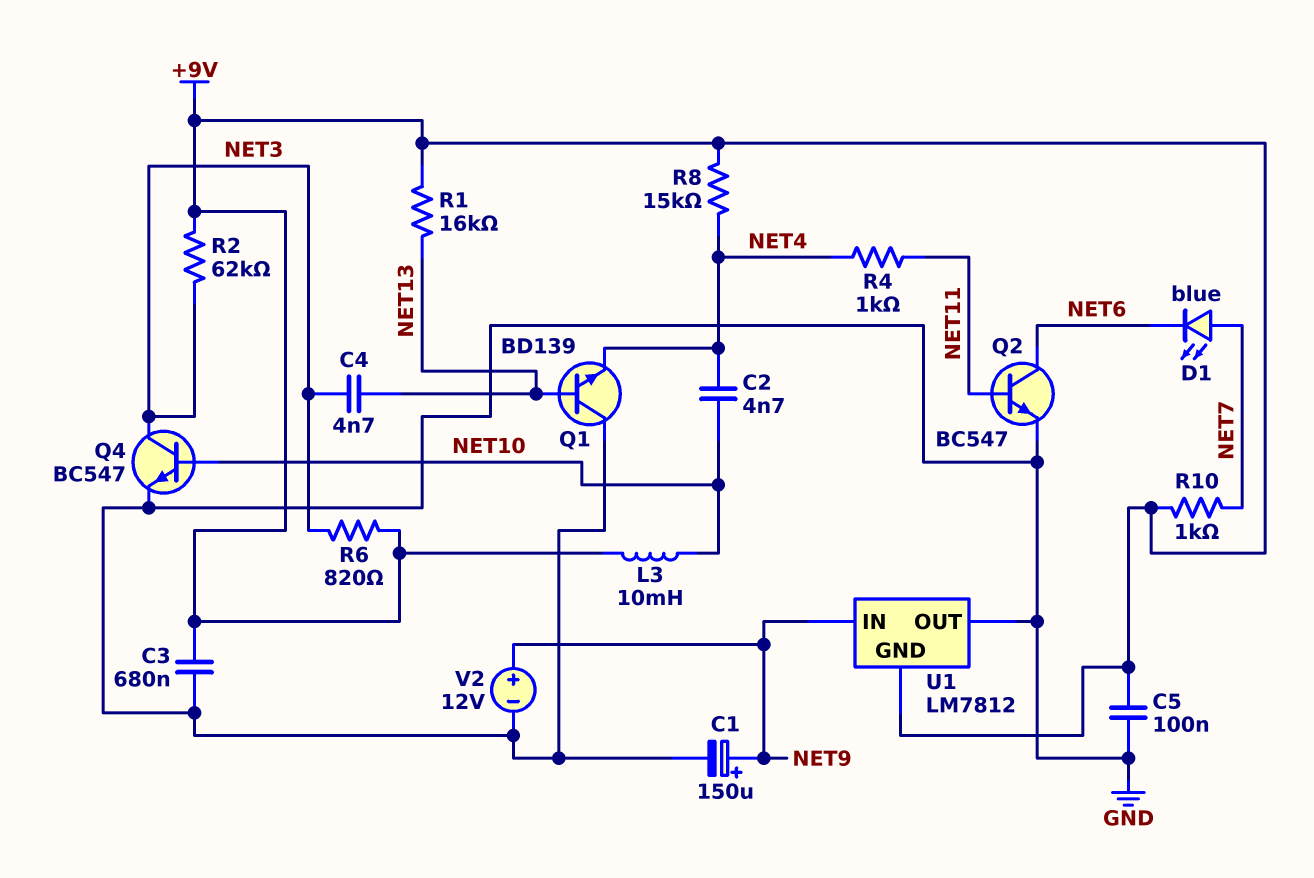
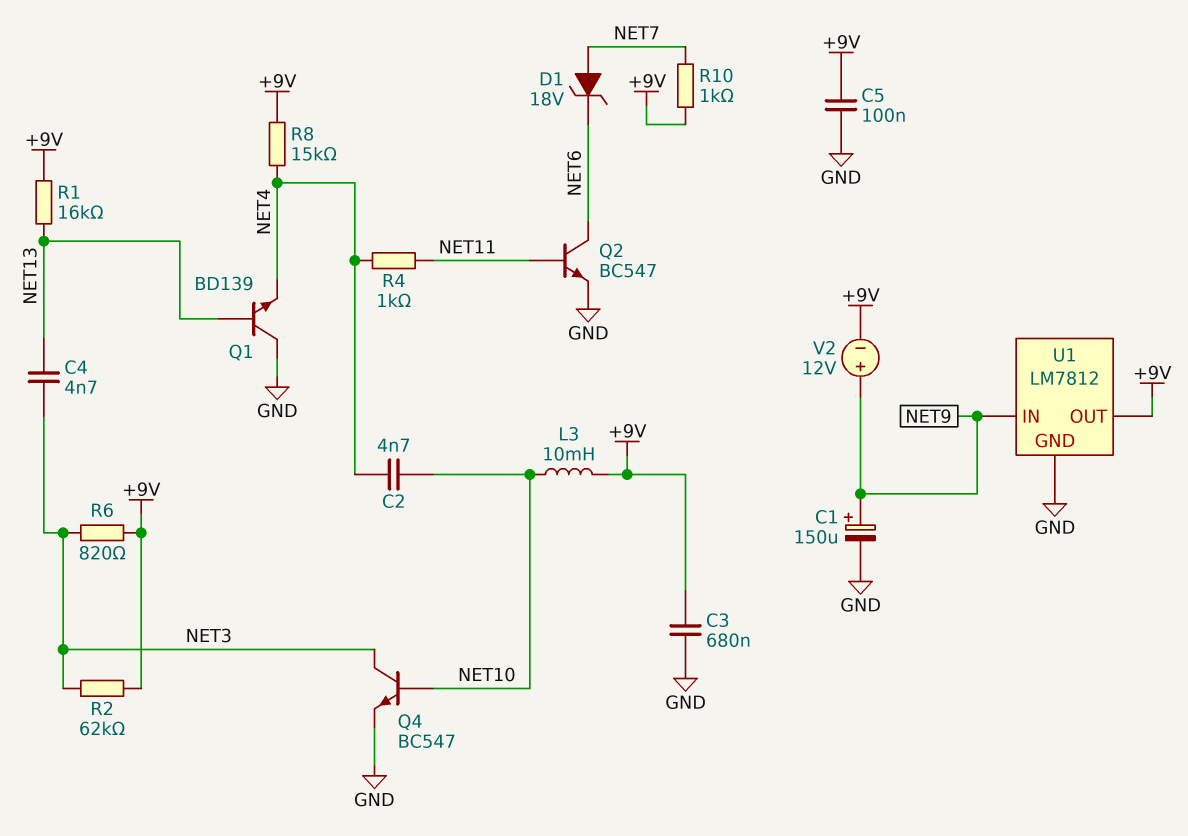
D1: LED blue (A NET7, K NET6) -> zener 18V (A NET7, K NET6)
U1 pin GND: +9V -> GND
U1 pin OUT: GND -> +9V
V2: 12V (plus NET9, minus GND) -> 12V (plus NET9, minus +9V)

